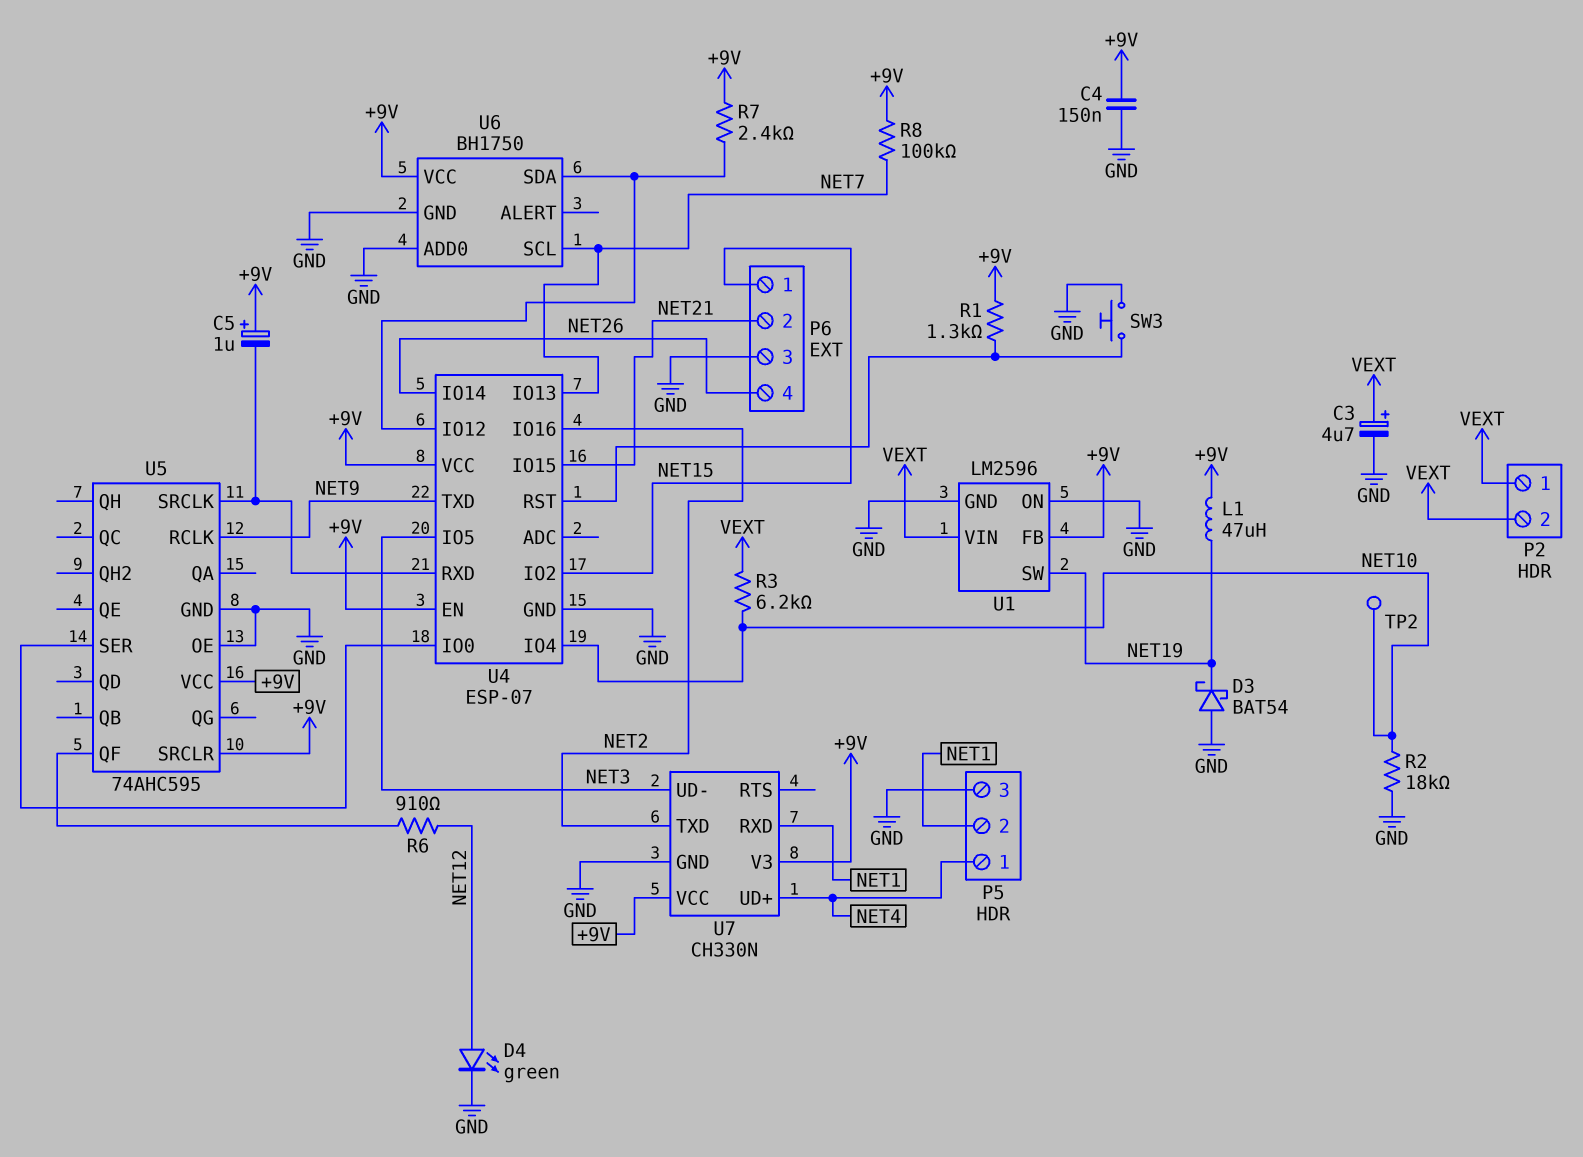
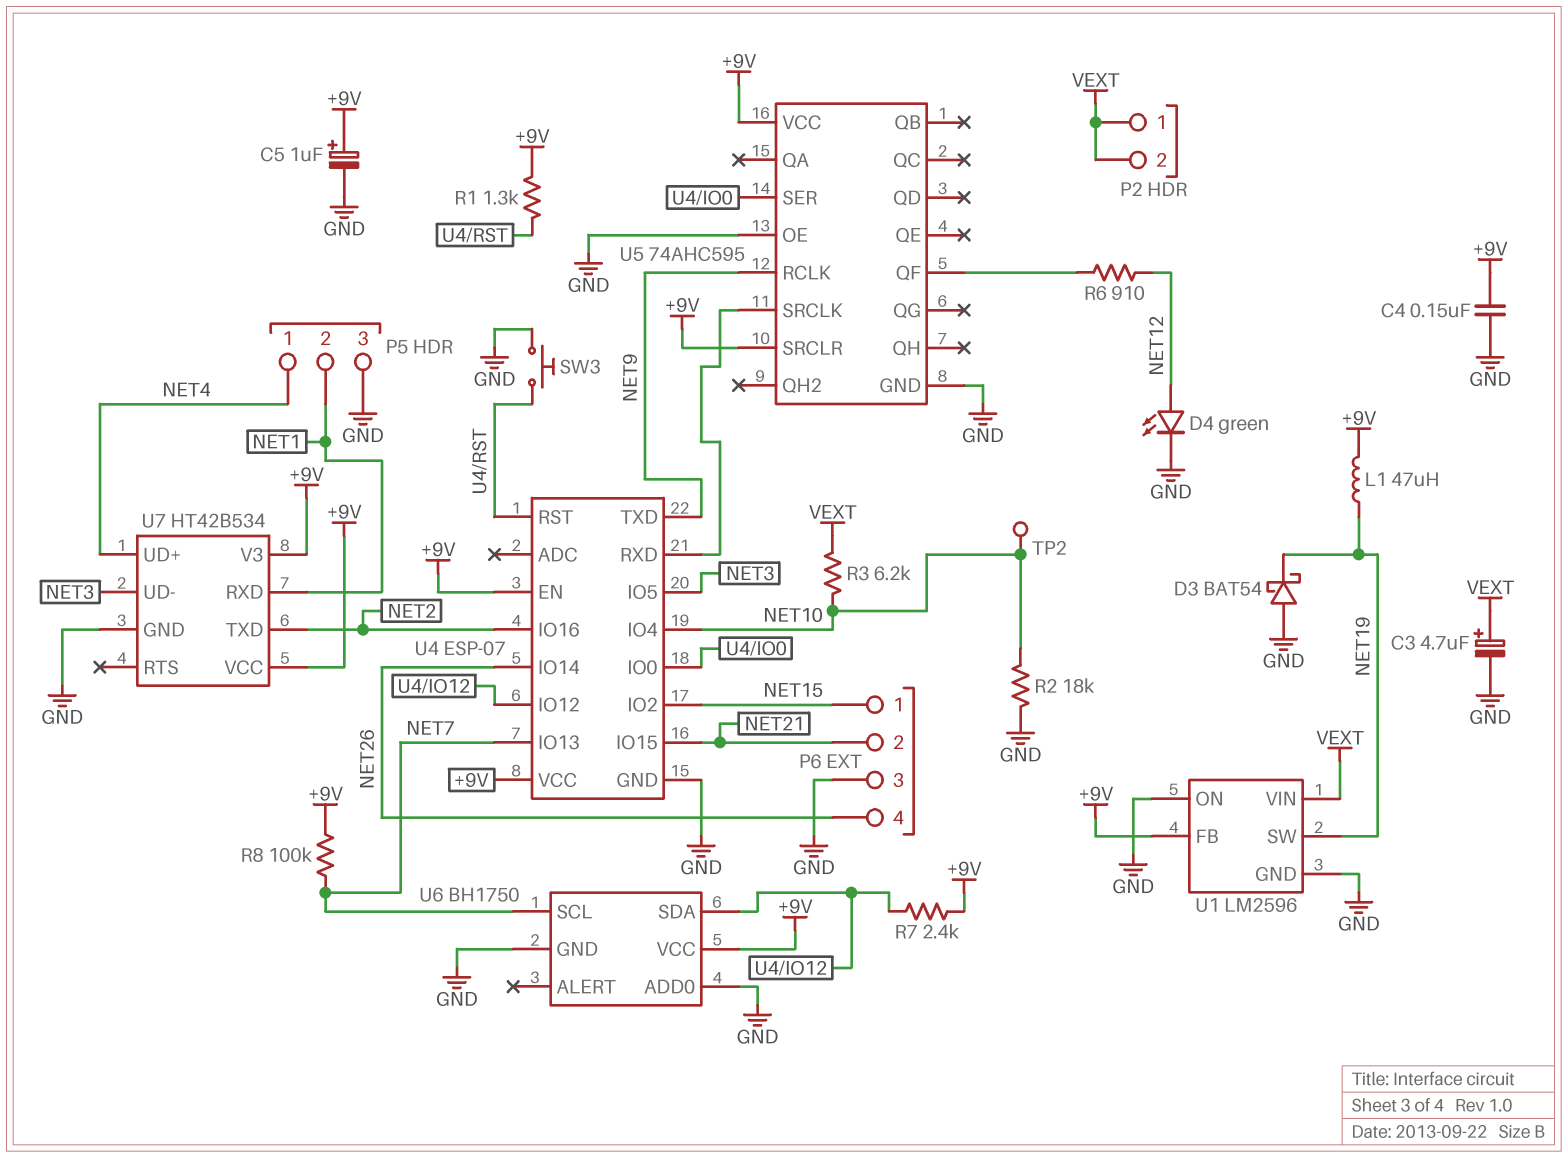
C5: 1uF (plus +9V, minus U4/RXD) -> 1uF (plus +9V, minus GND)
U7: CH330N -> HT42B534

